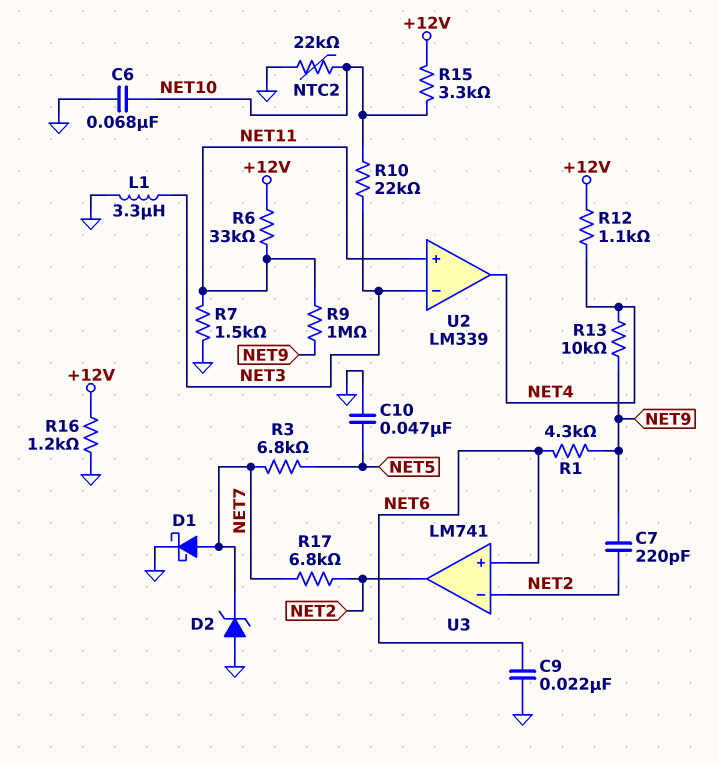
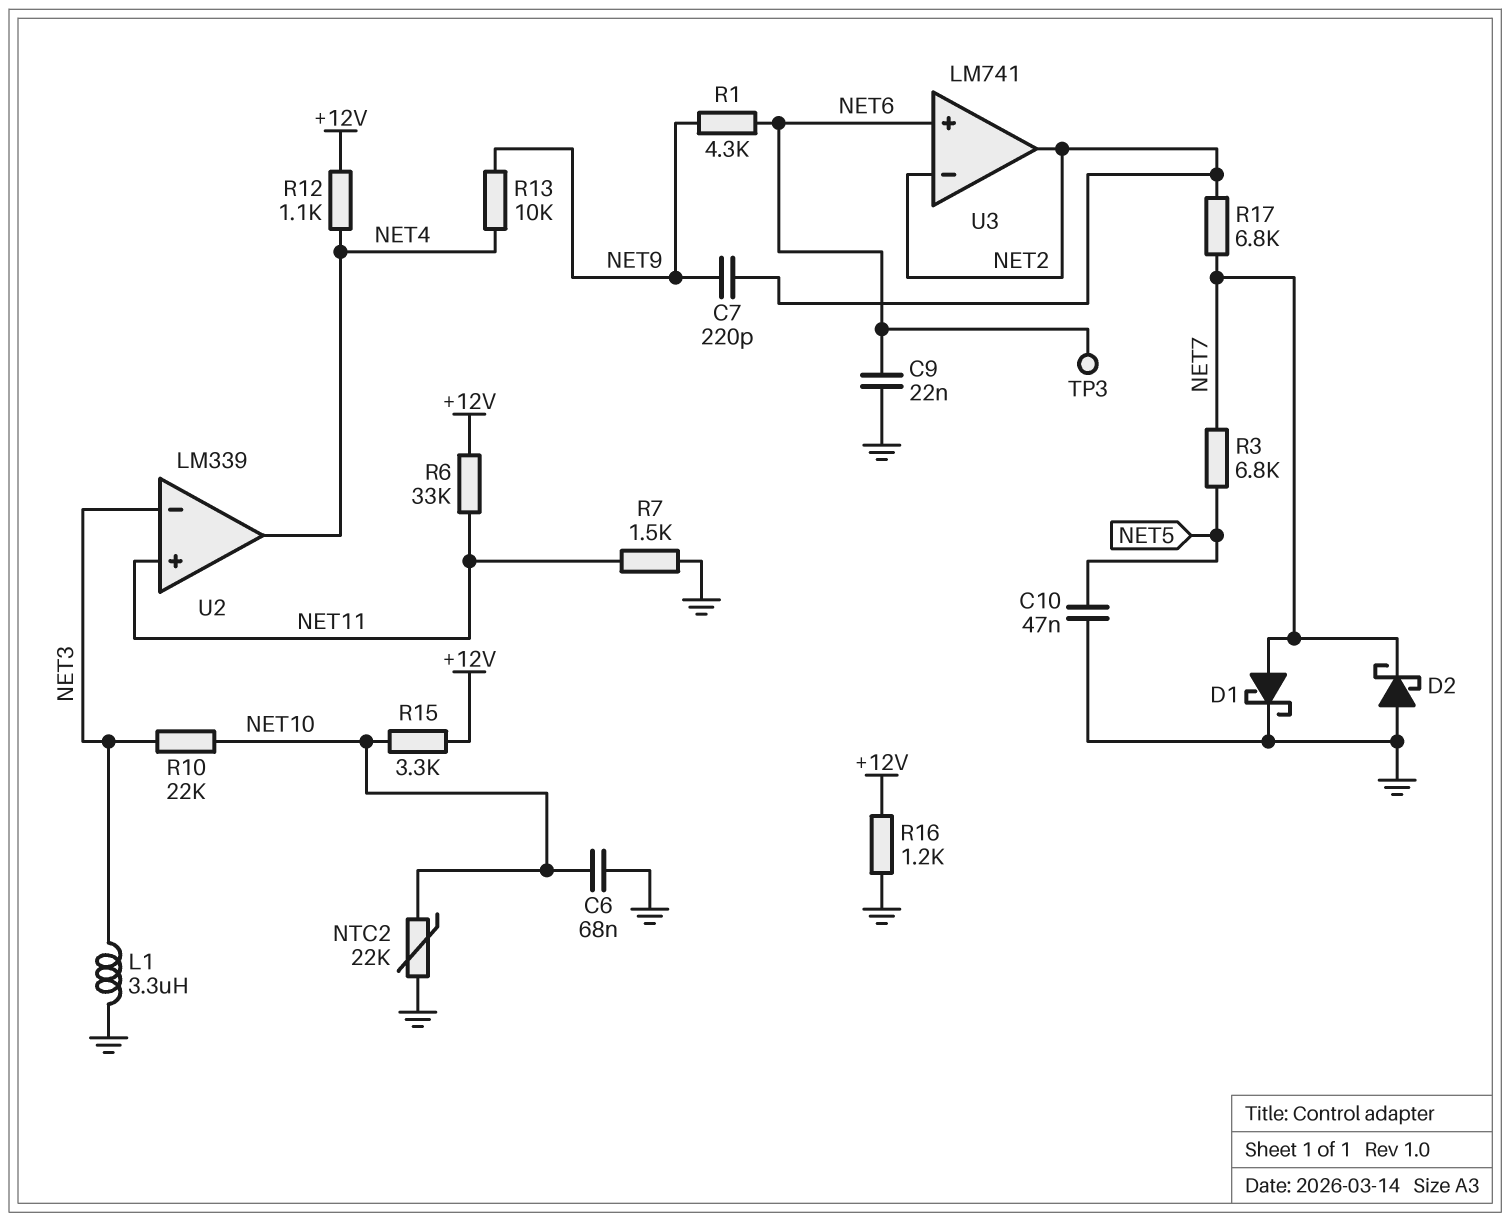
D2: zener (A GND, K NET7) -> schottky (A GND, K NET7)
R9: 1M (NET9, NET11) -> none
TP3: none -> test point (NET6)

